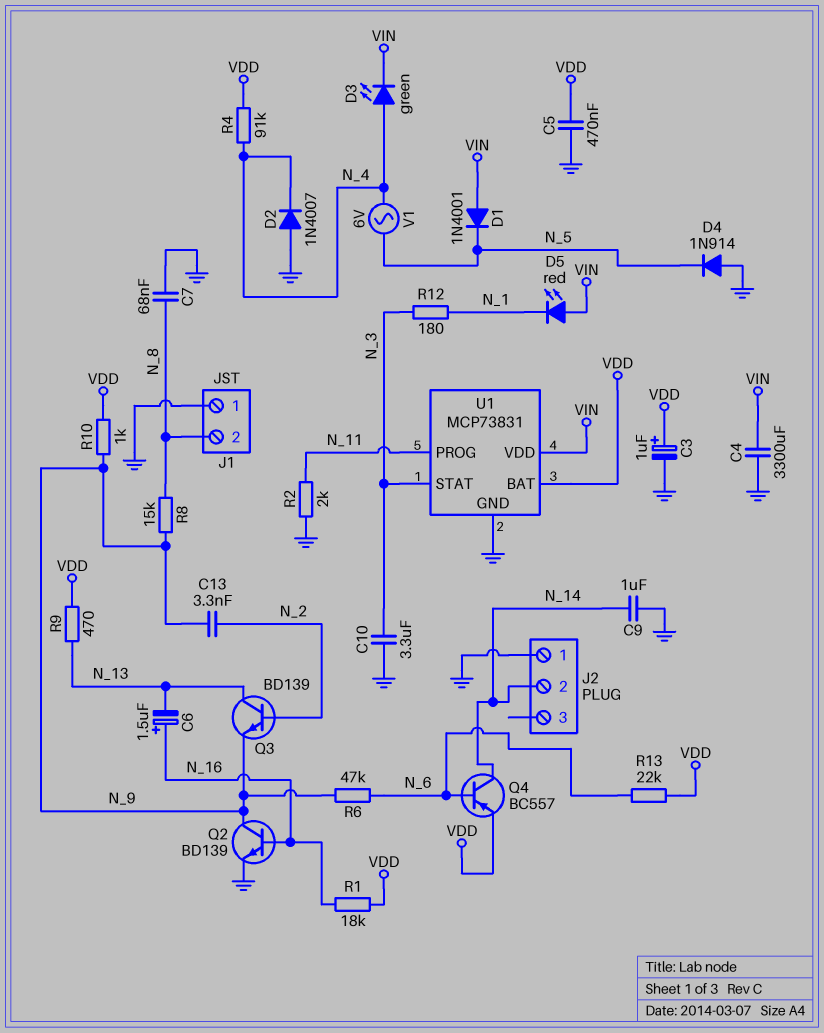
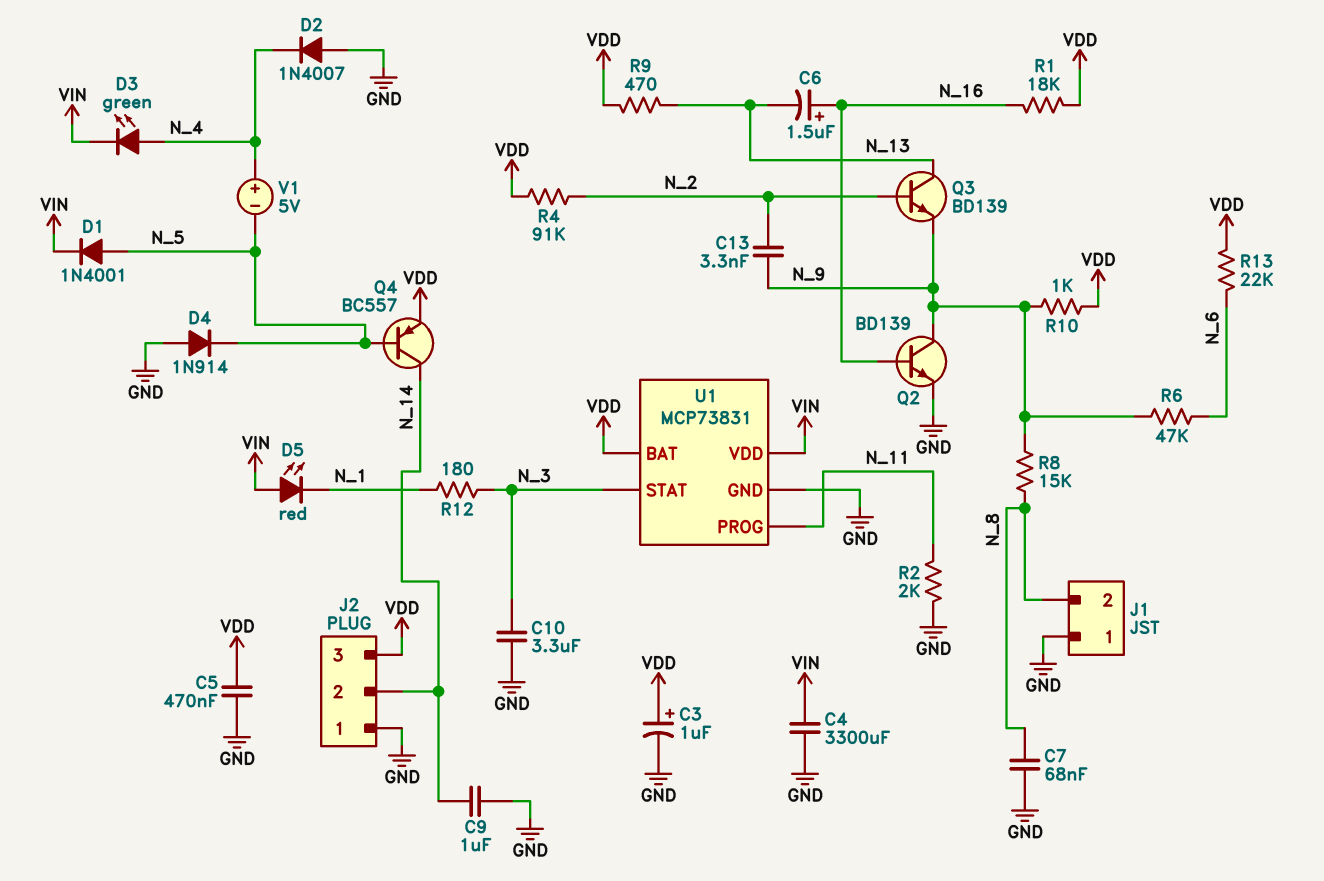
D1: diode 1N4001 (A VIN, K N_5) -> diode 1N4001 (A N_5, K VIN)
J2 pin 3: none -> VDD
Q4: PNP BC557 (B N_6, C N_14, E VDD) -> PNP BC557 (B N_5, C N_14, E VDD)
R4: 91k (N_4, VDD) -> 91k (N_2, VDD)
V1: AC 6V (N_4, N_5) -> 5V (plus N_4, minus N_5)

